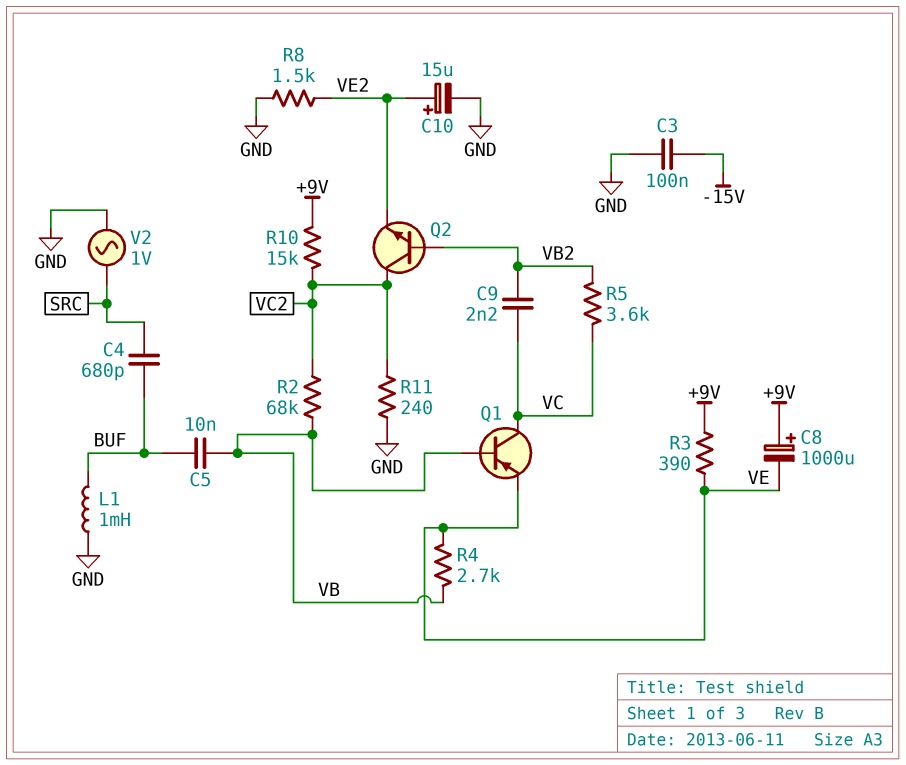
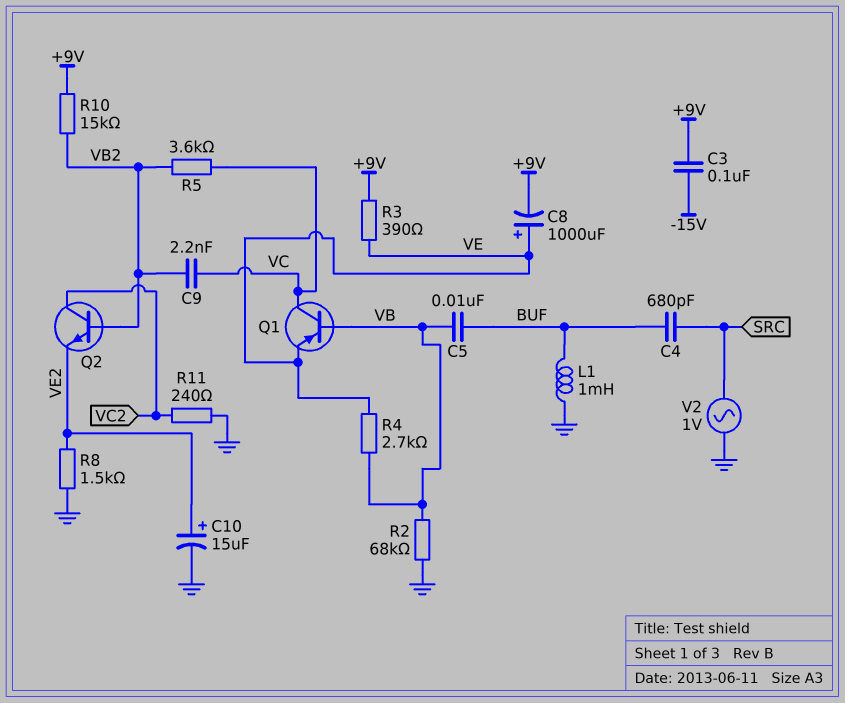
C3: 100nF (-15V, GND) -> 100nF (+9V, -15V)
C8: 1000uF (plus +9V, minus VE) -> 1000uF (plus VE, minus +9V)
R2: 68k (VB, VC2) -> 68k (GND, VB)
R10: 15k (+9V, VC2) -> 15k (+9V, VB2)

